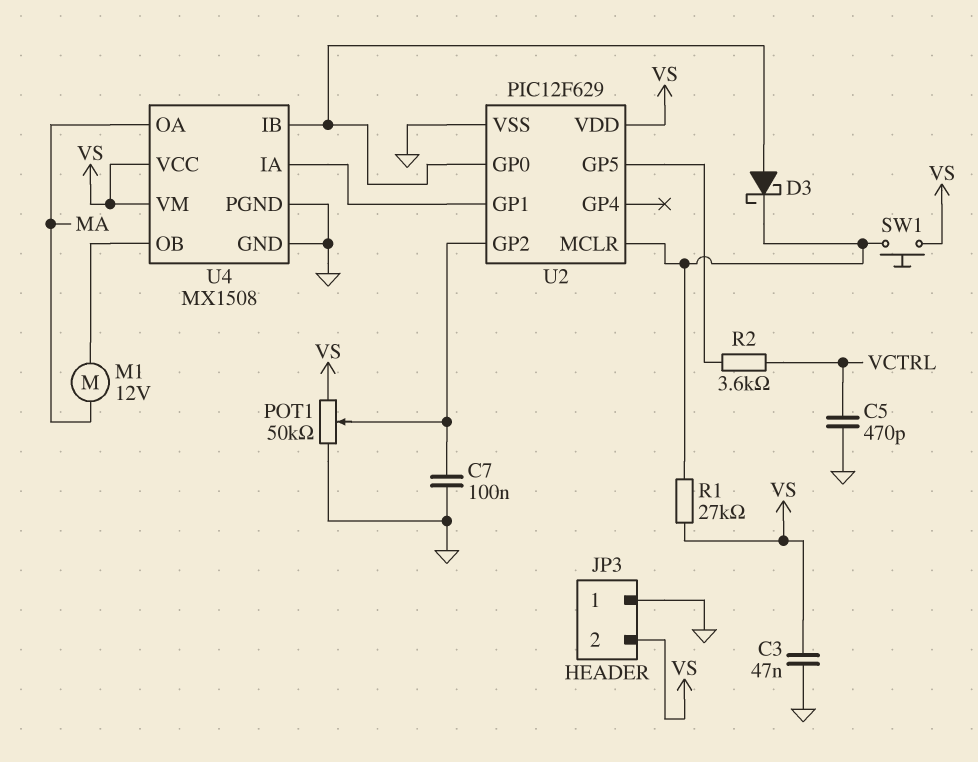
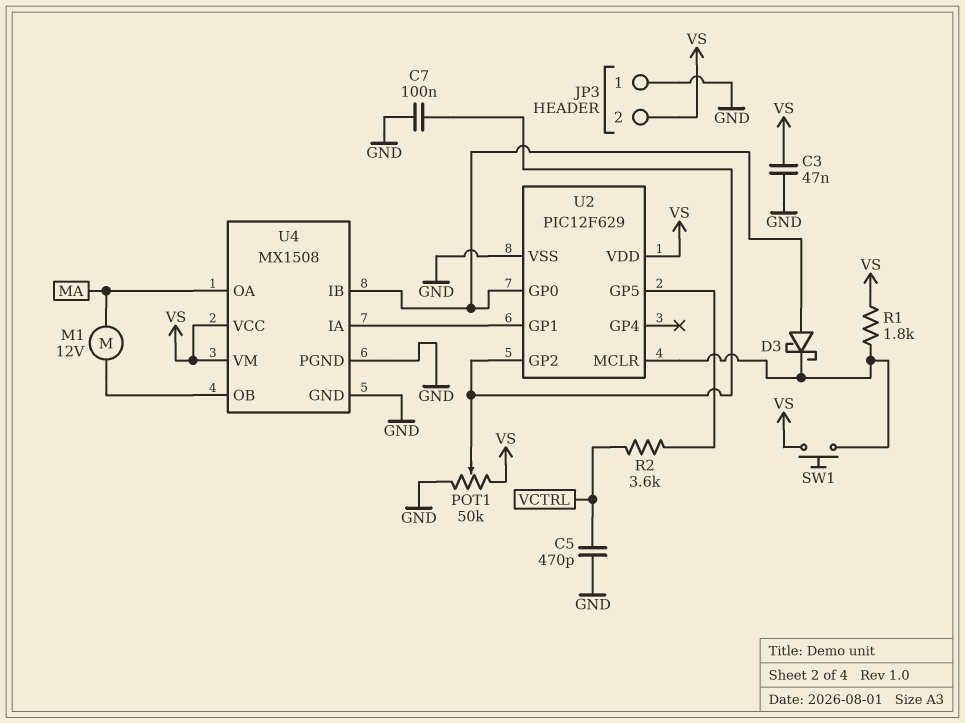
R1: 27k (U2/MCLR, VS) -> 1.8k (U2/MCLR, VS)

